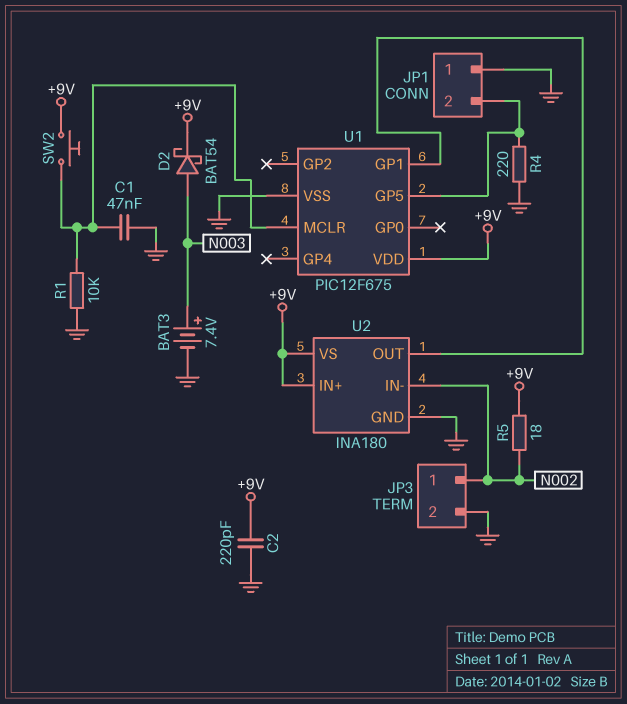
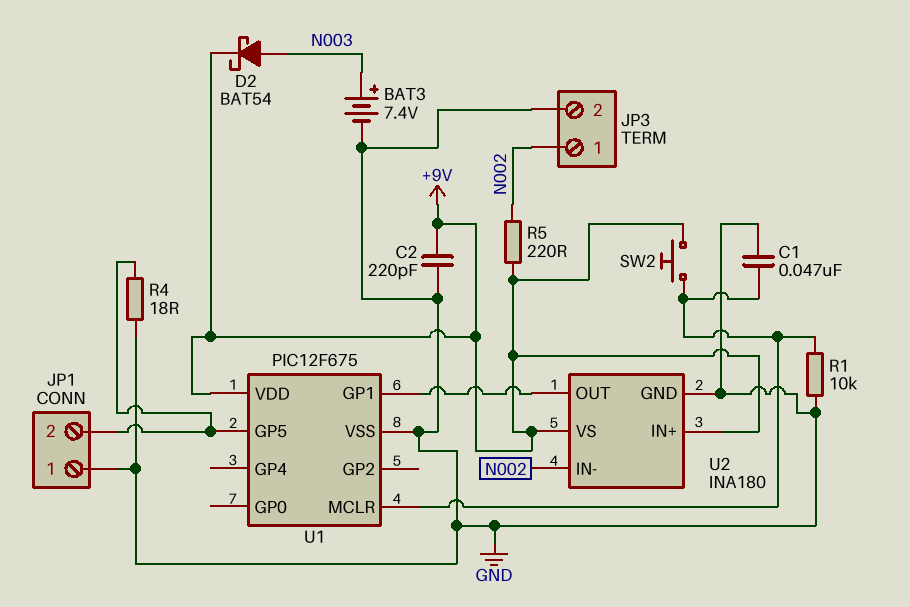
R4: 220 (GND, JP1/2) -> 18 (GND, JP1/2)
R5: 18 (+9V, N002) -> 220 (+9V, N002)

